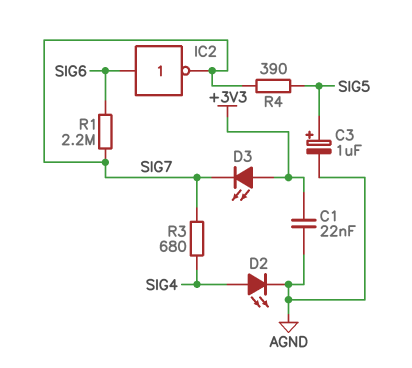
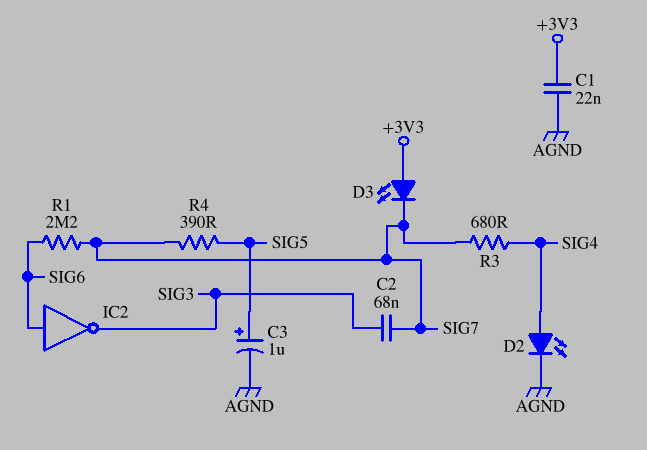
C2: none -> 68nF (SIG3, SIG7)
IC2: NOT (in SIG6, out SIG7) -> NOT (in SIG6, out SIG3)

